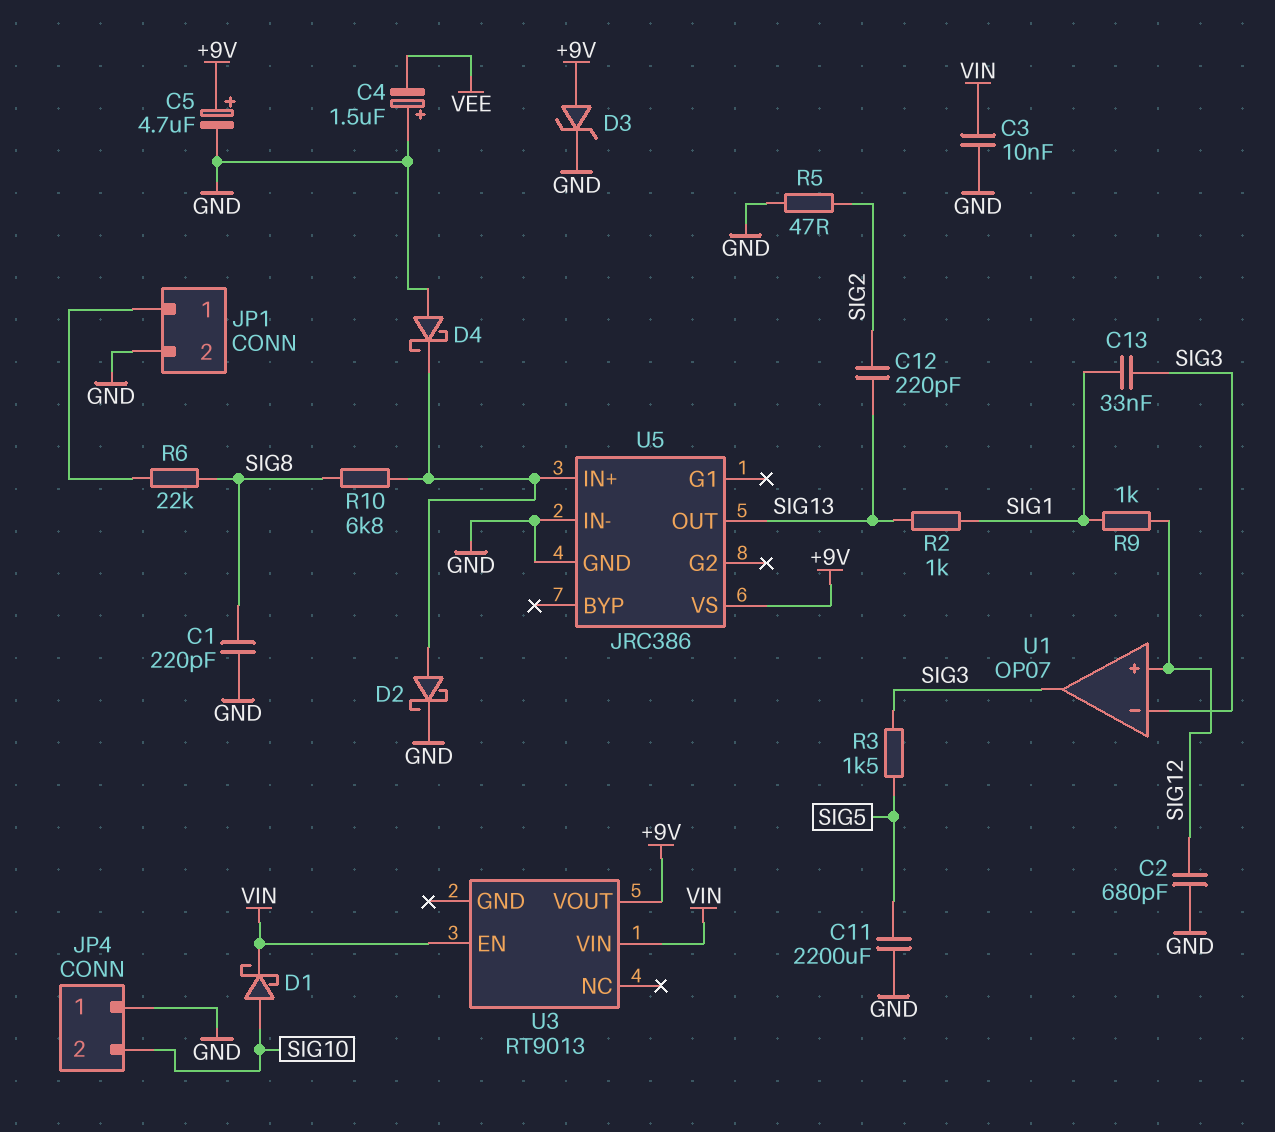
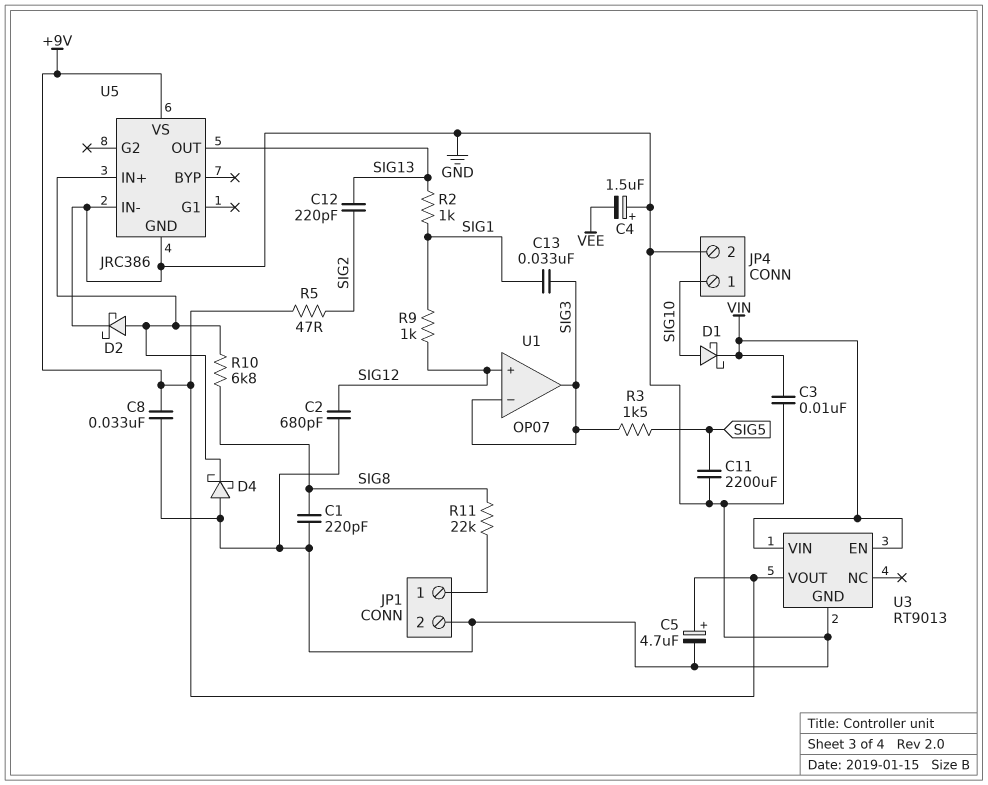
C8: none -> 33nF (+9V, GND)
D3: zener (A +9V, K GND) -> none
JP4 pin 1: GND -> SIG10
JP4 pin 2: SIG10 -> GND
R5: 47 (GND, SIG2) -> 47 (+9V, SIG2)
R6: 22k (JP1/1, SIG8) -> none
R11: none -> 22k (JP1/1, SIG8)
U3 pin GND: none -> GND

